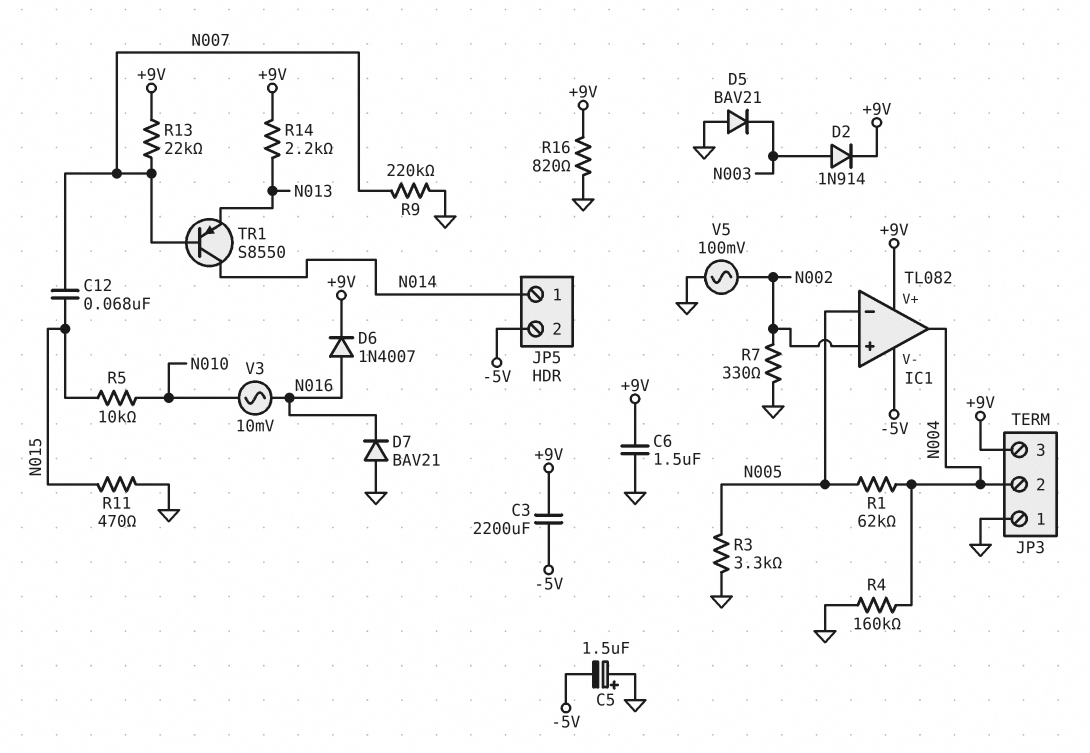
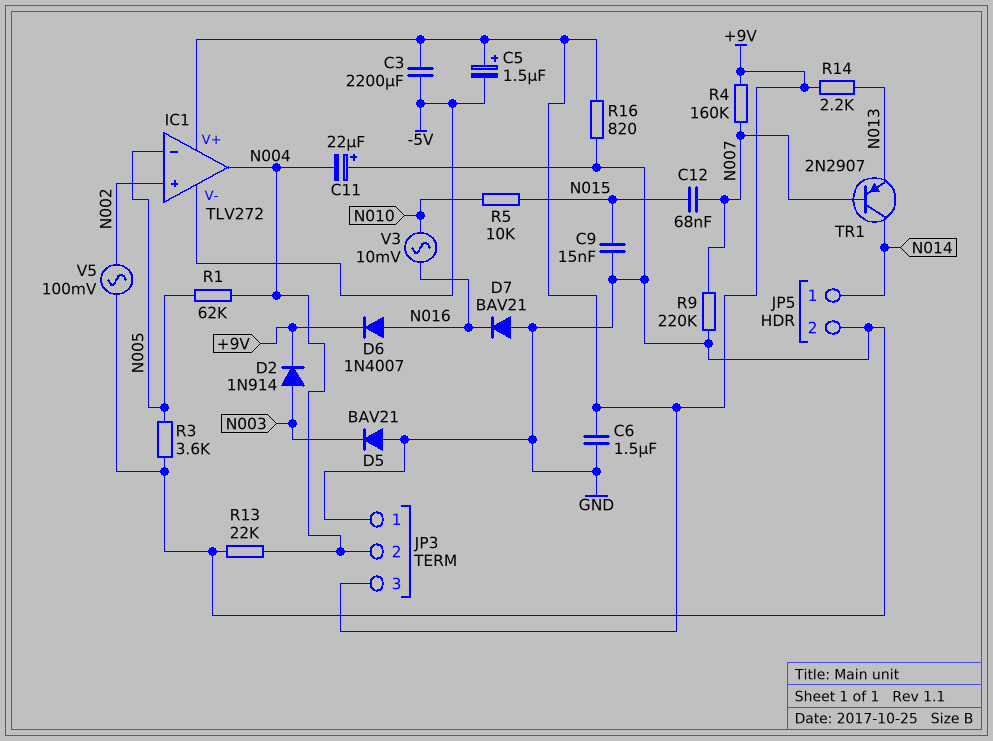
C5: 1.5uF (plus GND, minus -5V) -> 1.5uF (plus +9V, minus -5V)
C9: none -> 15nF (GND, N015)
C11: none -> 22uF (plus GND, minus N004)
IC1: TL082 -> TLV272
JP5 pin 2: -5V -> GND
R3: 3.3k (GND, N005) -> 3.6k (GND, N005)
R4: 160k (GND, N004) -> 160k (+9V, N007)
R7: 330 (GND, N002) -> none
R11: 470 (GND, N015) -> none
R13: 22k (+9V, N007) -> 22k (GND, N004)
TR1: PNP S8550 (B N007, C N014, E N013) -> PNP 2N2907 (B N007, C N014, E N013)

